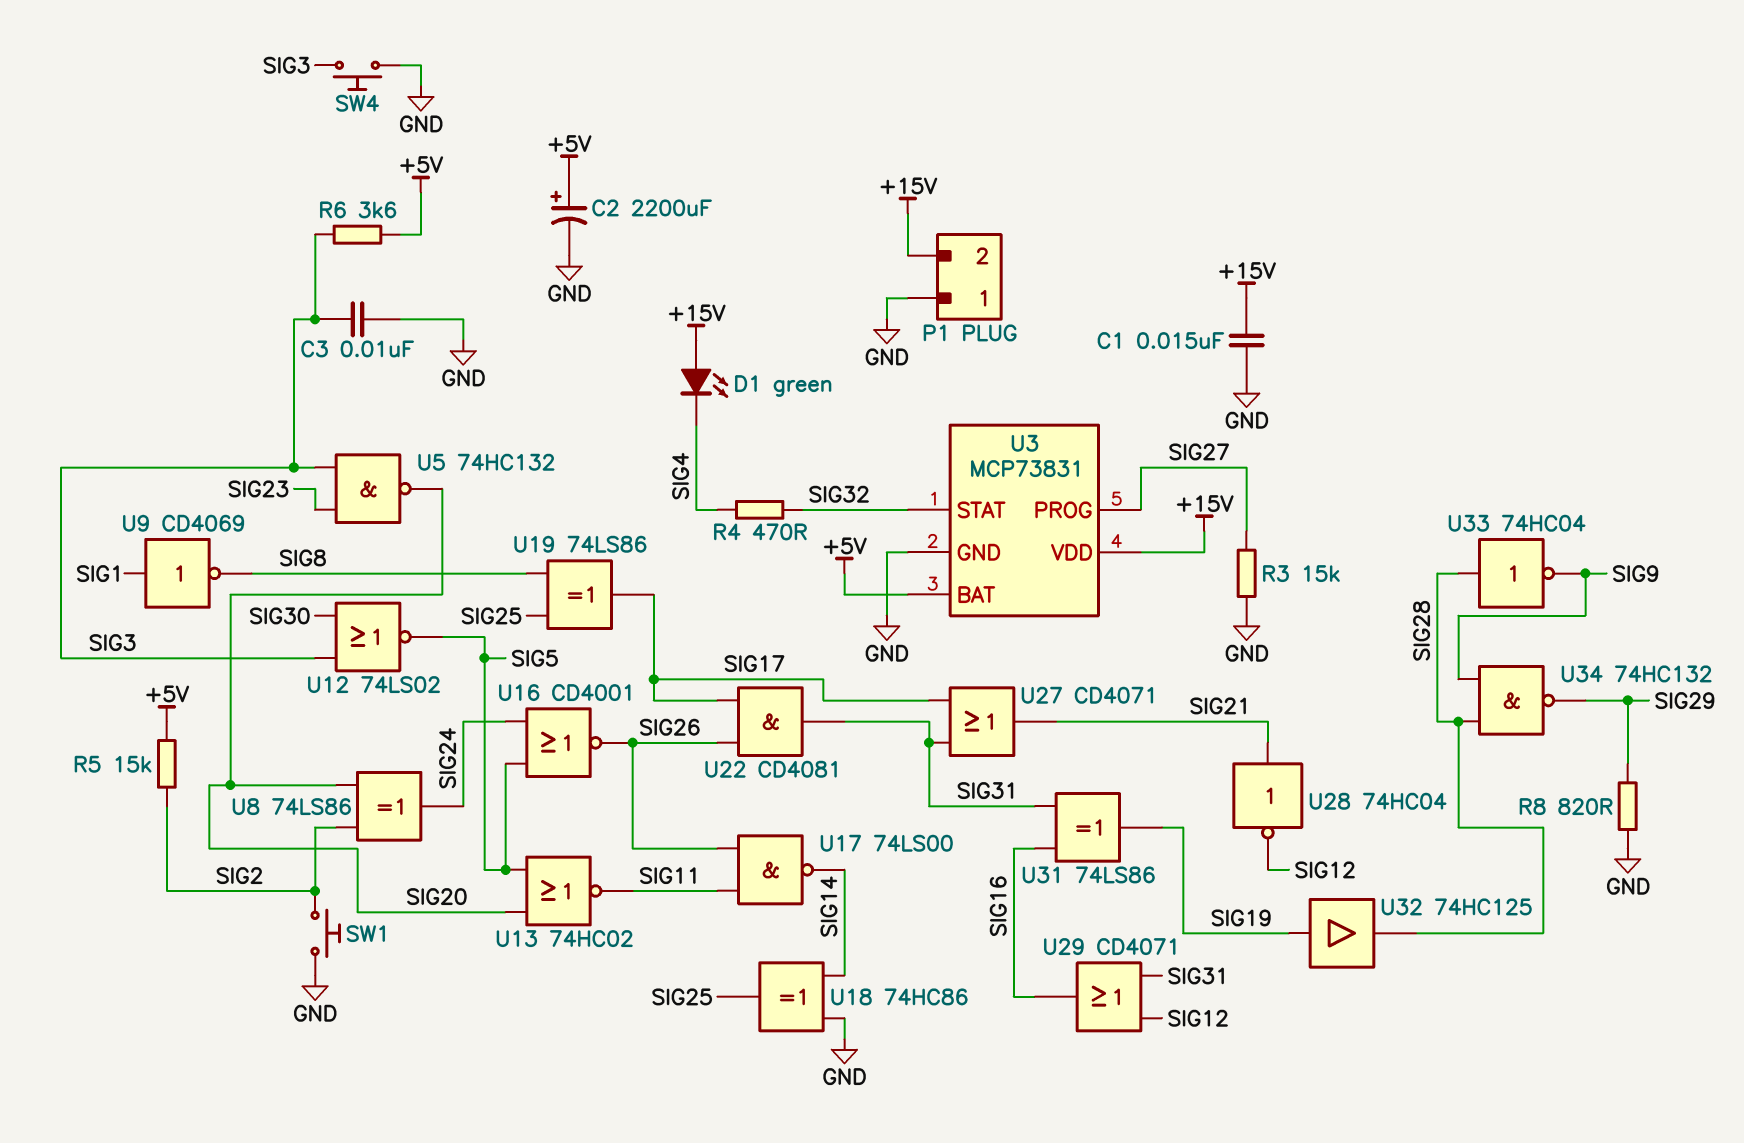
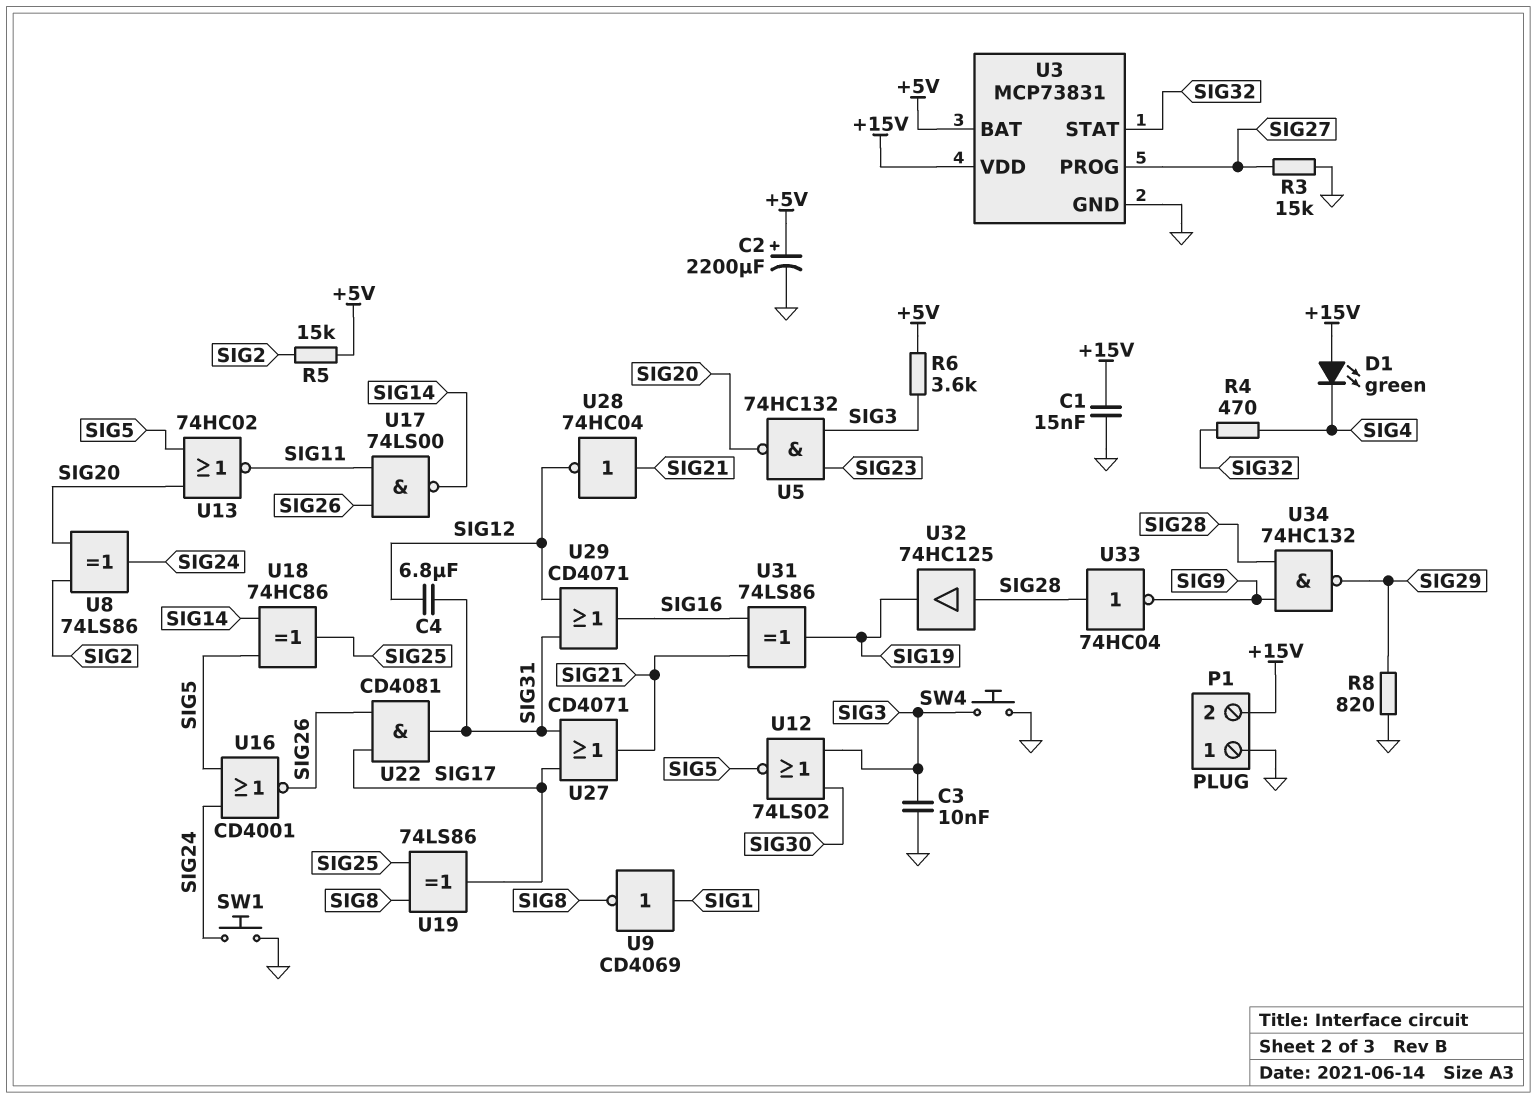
C4: none -> 6.8uF (SIG12, SIG31)
SW1: button (GND, SIG2) -> button (GND, SIG24)
U18: XOR 74HC86 (in GND, in SIG14, out SIG25) -> XOR 74HC86 (in SIG5, in SIG14, out SIG25)
U31: XOR 74LS86 (in SIG16, in SIG31, out SIG19) -> XOR 74LS86 (in SIG16, in SIG21, out SIG19)
U32: buffer 74HC125 (in SIG19, out SIG28) -> buffer 74HC125 (in SIG28, out SIG19)

